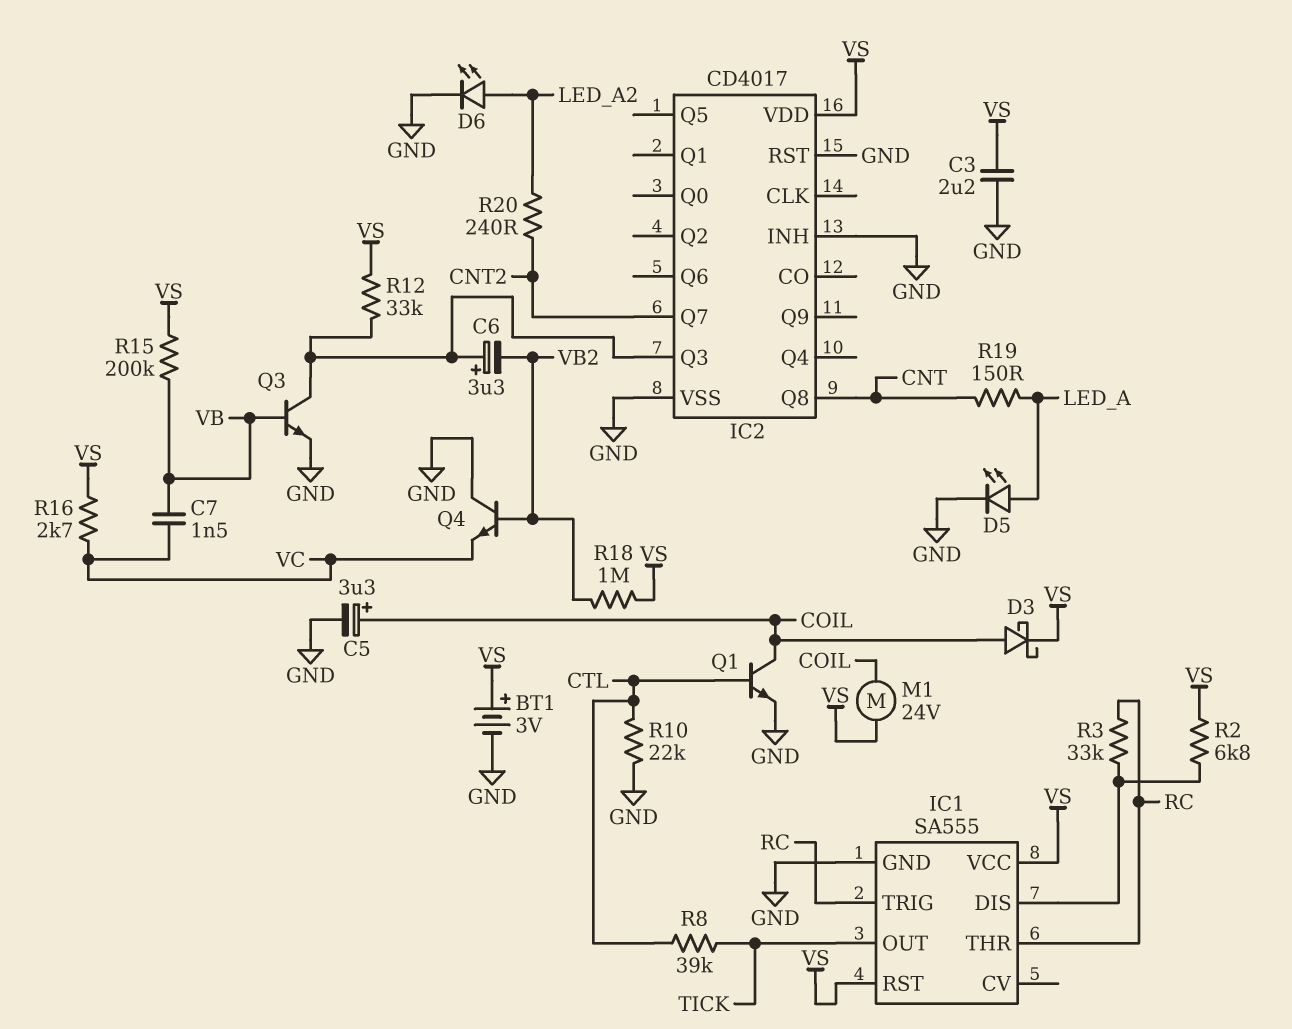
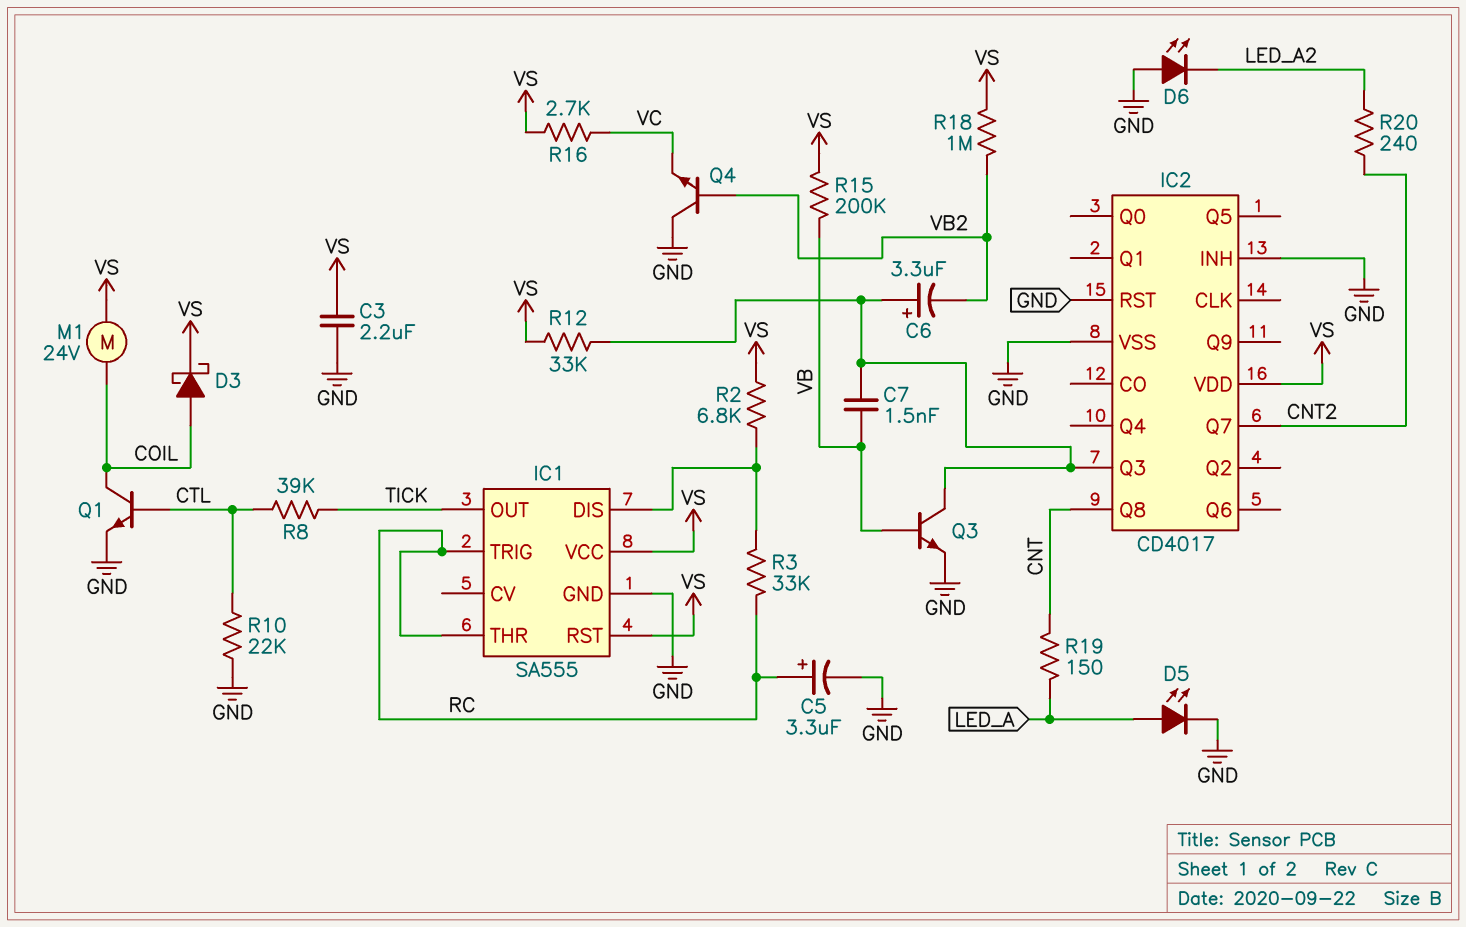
BT1: 3V (plus VS, minus GND) -> none
C5: 3.3uF (plus COIL, minus GND) -> 3.3uF (plus RC, minus GND)
C7: 1.5nF (VB, VC) -> 1.5nF (IC2/Q3, VB)
D6: LED (A LED_A2, K GND) -> LED (A GND, K LED_A2)

